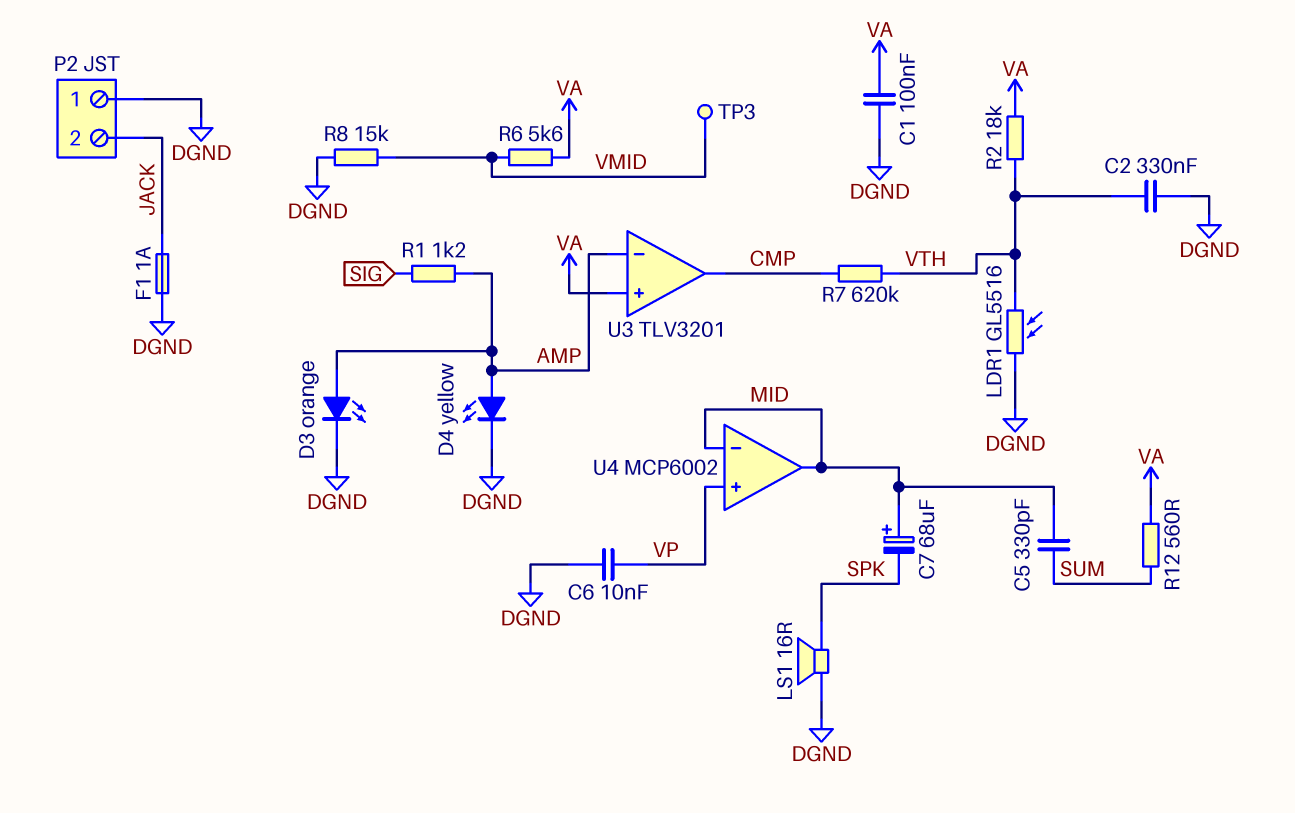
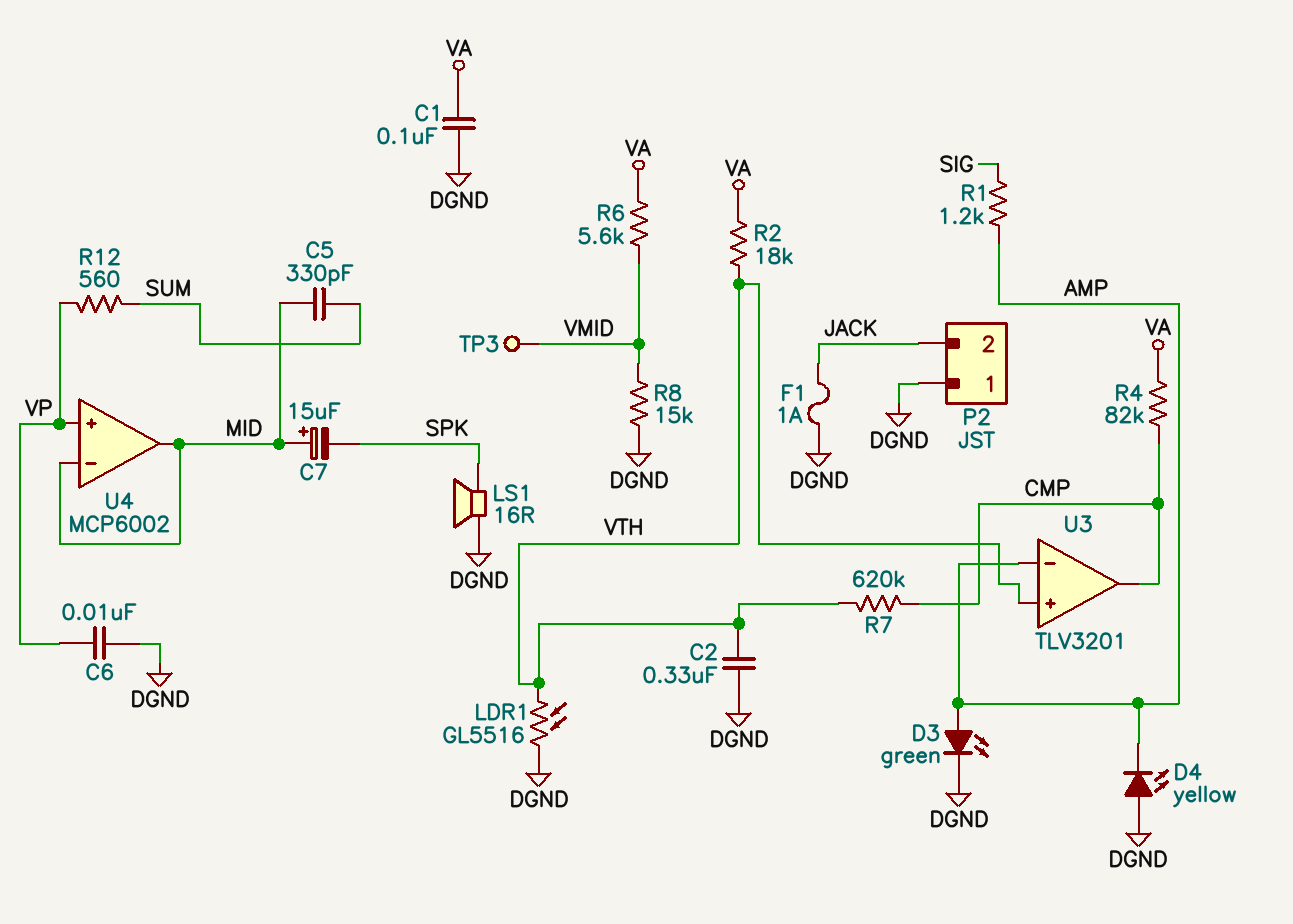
C7: 68uF (plus MID, minus SPK) -> 15uF (plus MID, minus SPK)
D3: LED orange (A AMP, K DGND) -> LED green (A AMP, K DGND)
D4: LED yellow (A AMP, K DGND) -> LED yellow (A DGND, K AMP)
R4: none -> 82k (CMP, VA)
R12: 560 (SUM, VA) -> 560 (SUM, VP)
U3 pin in+: VA -> VTH

